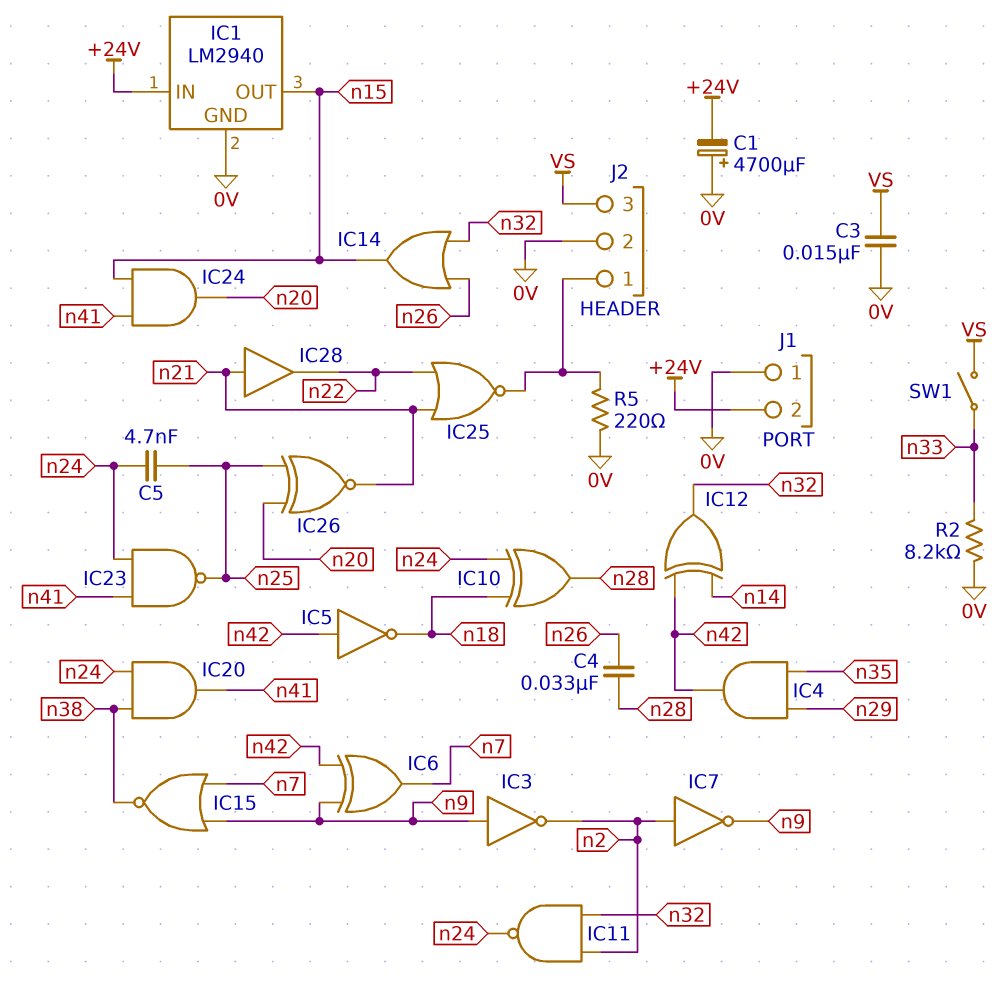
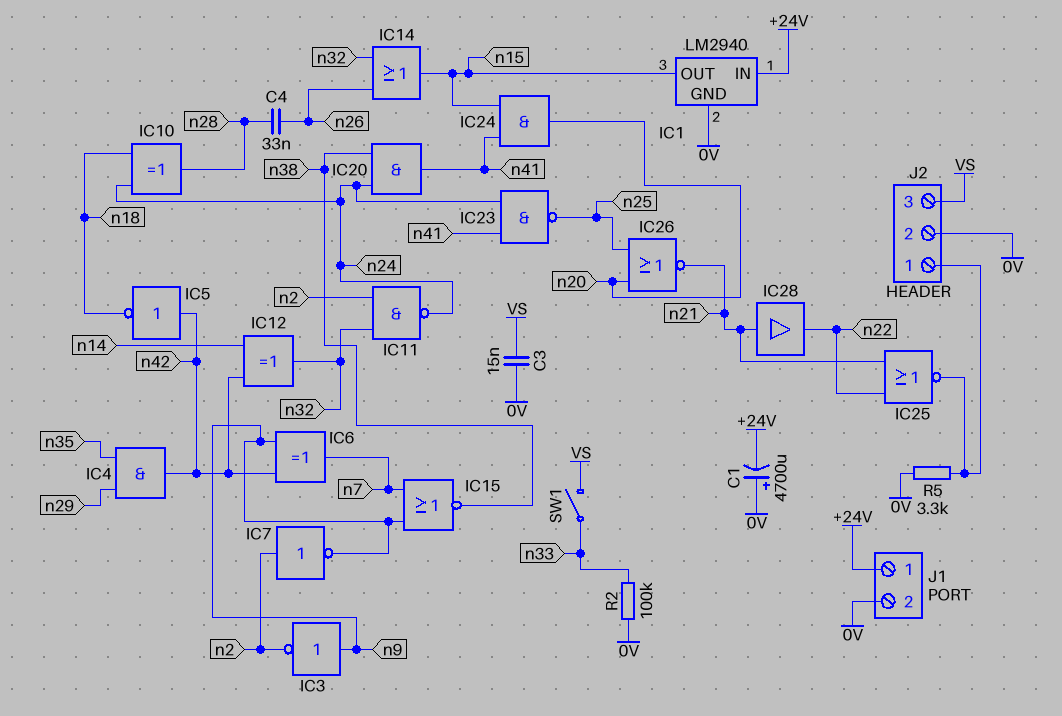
C5: 4.7nF (n24, n25) -> none
IC26: XNOR (in n20, in n25, out n21) -> NOR (in n20, in n25, out n21)
J1 pin 1: 0V -> +24V
J1 pin 2: +24V -> 0V
R2: 8.2k (0V, n33) -> 100k (0V, n33)
R5: 220 (0V, J2/1) -> 3.3k (0V, J2/1)

